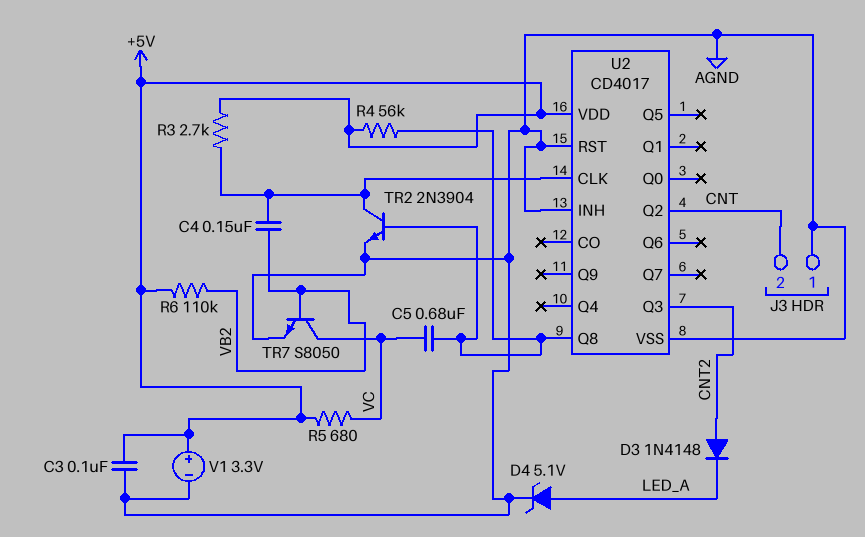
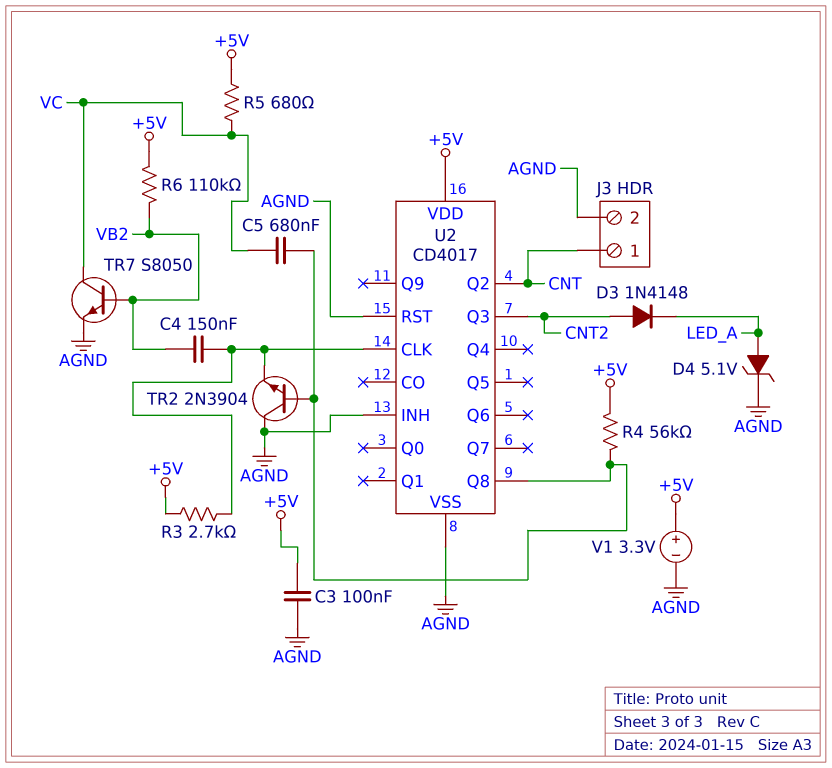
J3 pin 1: AGND -> CNT
J3 pin 2: CNT -> AGND
TR2: NPN 2N3904 (B U2/Q8, C U2/CLK, E AGND) -> NPN 2N3904 (B U2/Q8, C AGND, E U2/CLK)

